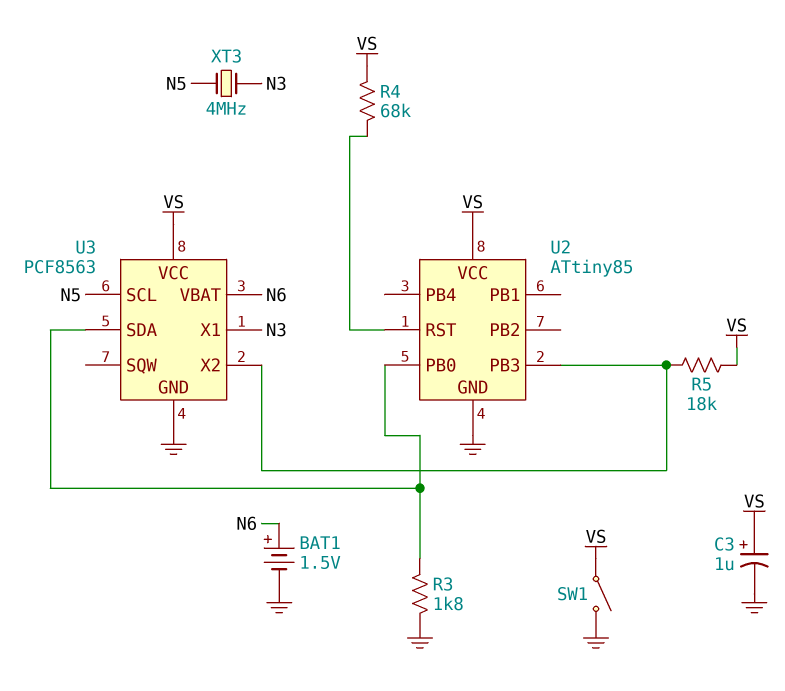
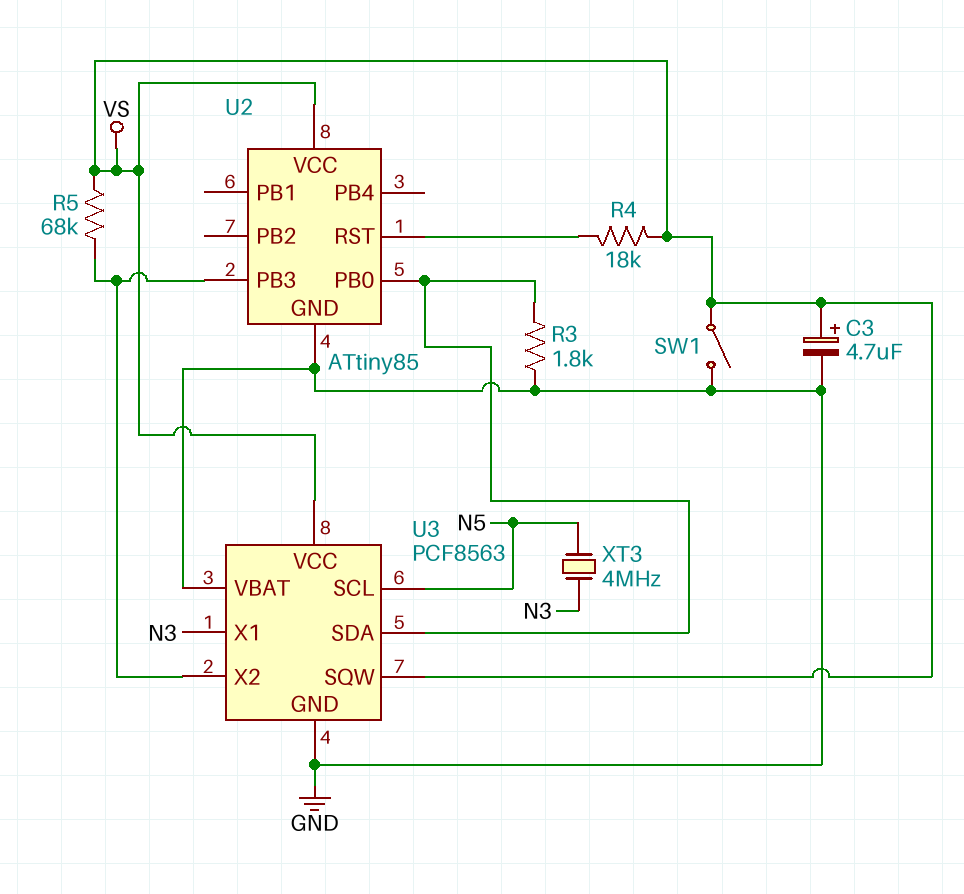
BAT1: 1.5V (plus N6, minus GND) -> none
C3: 1uF (plus VS, minus GND) -> 4.7uF (plus VS, minus GND)
R4: 68k (U2/RST, VS) -> 18k (U2/RST, VS)
R5: 18k (U2/PB3, VS) -> 68k (U2/PB3, VS)
U3 pin SQW: none -> VS
U3 pin VBAT: N6 -> GND

